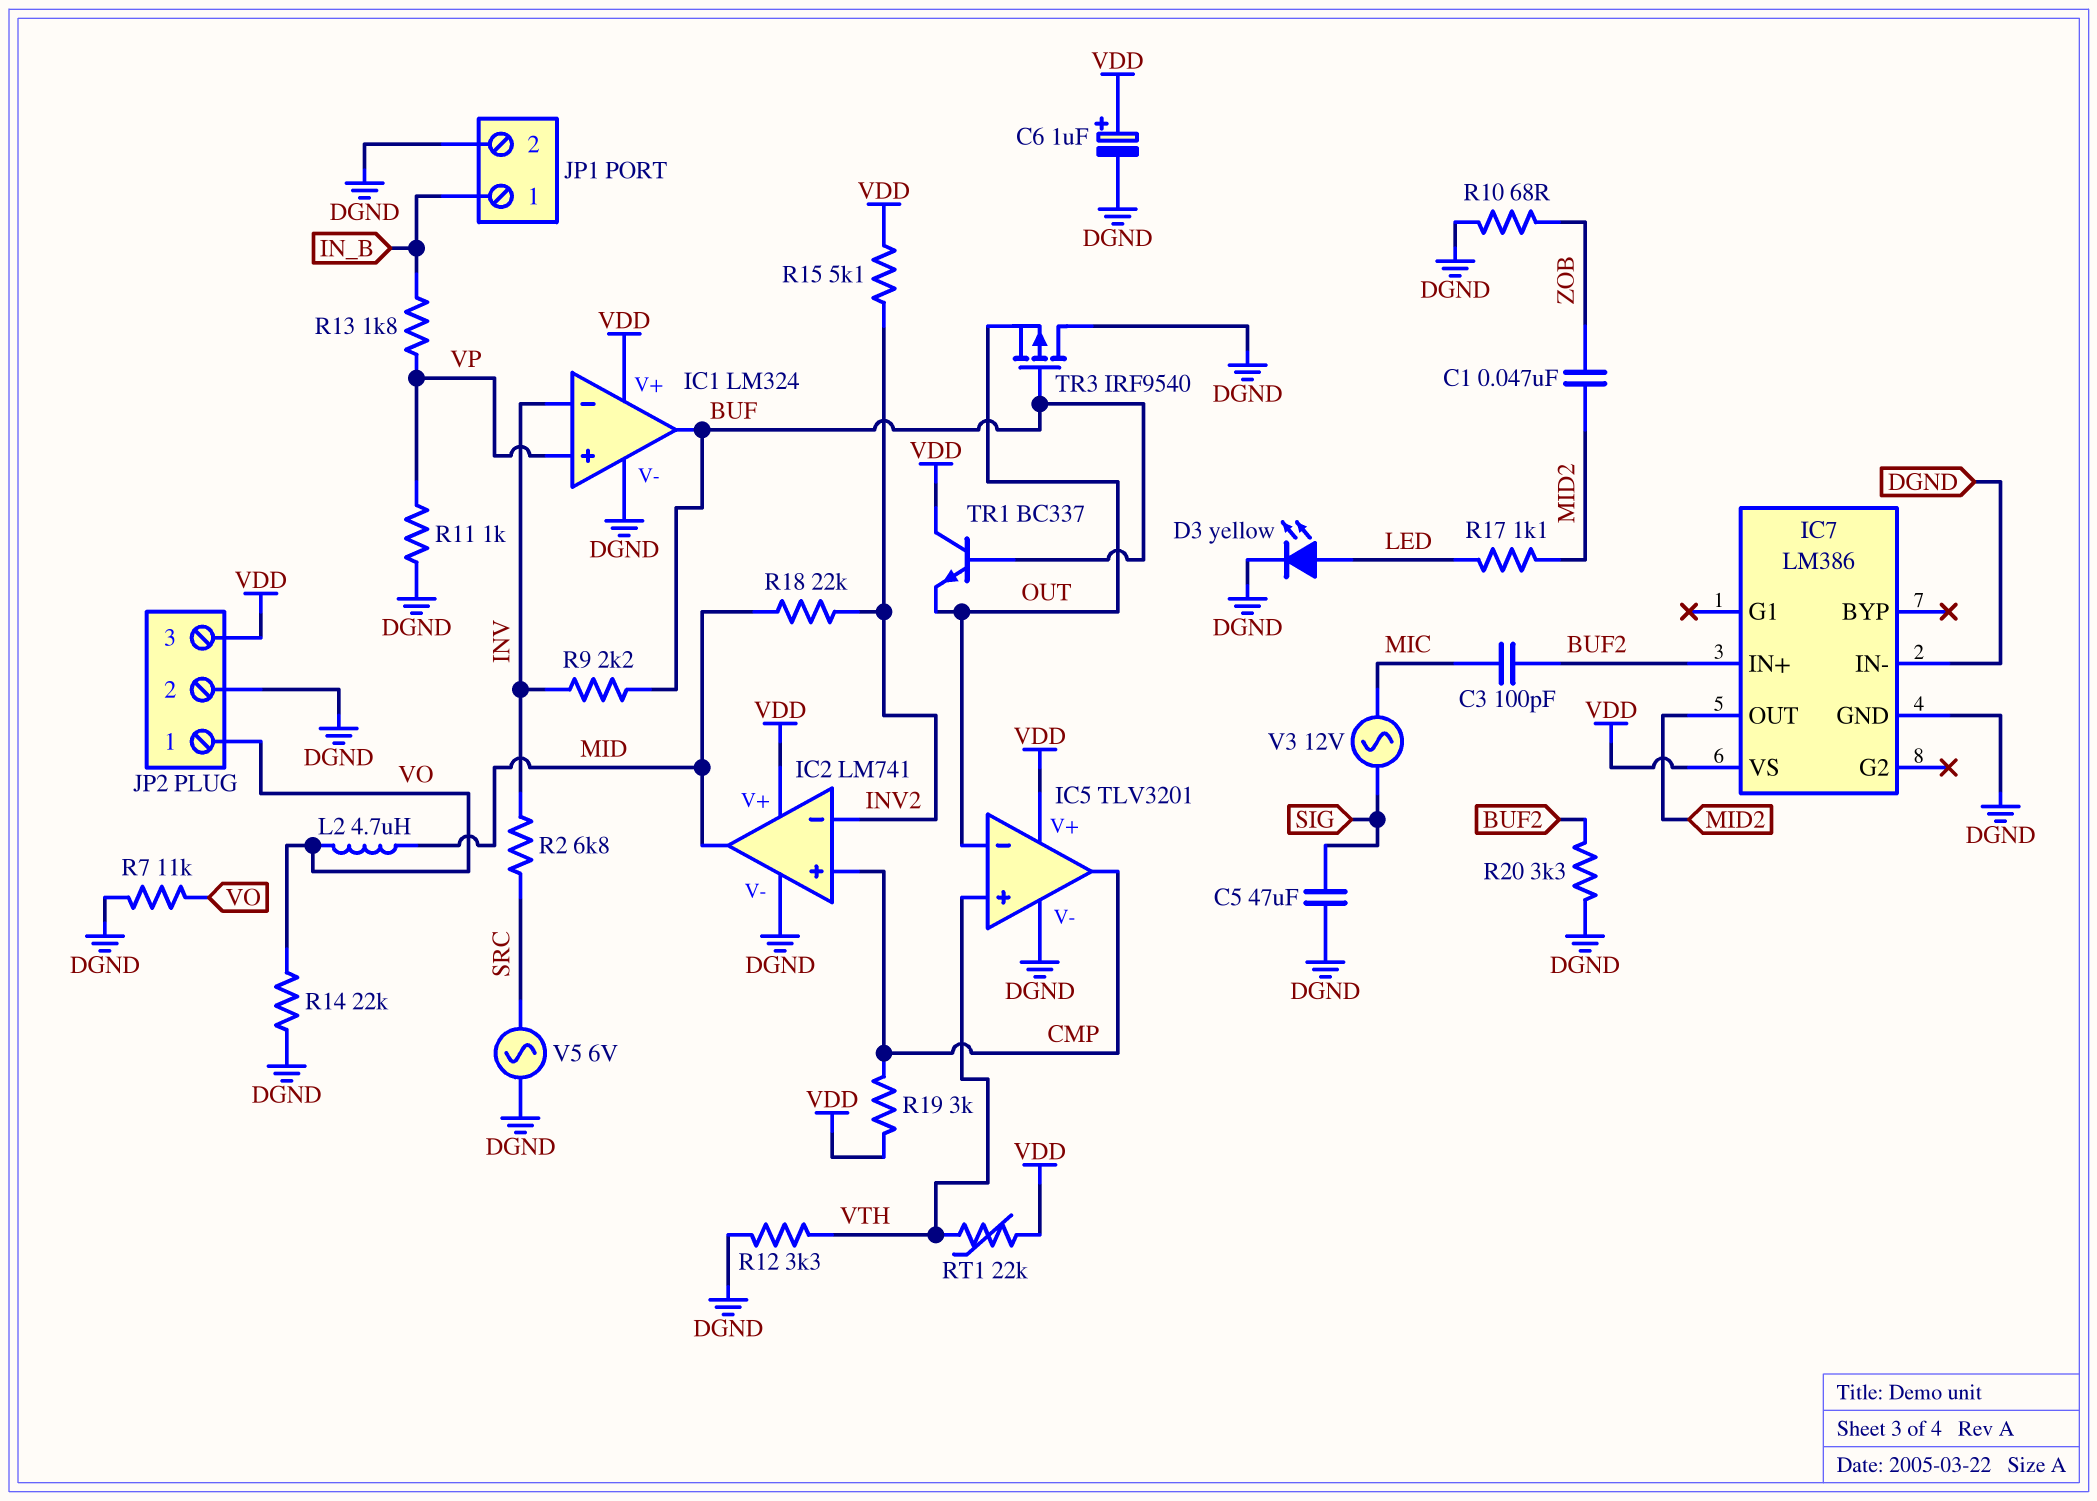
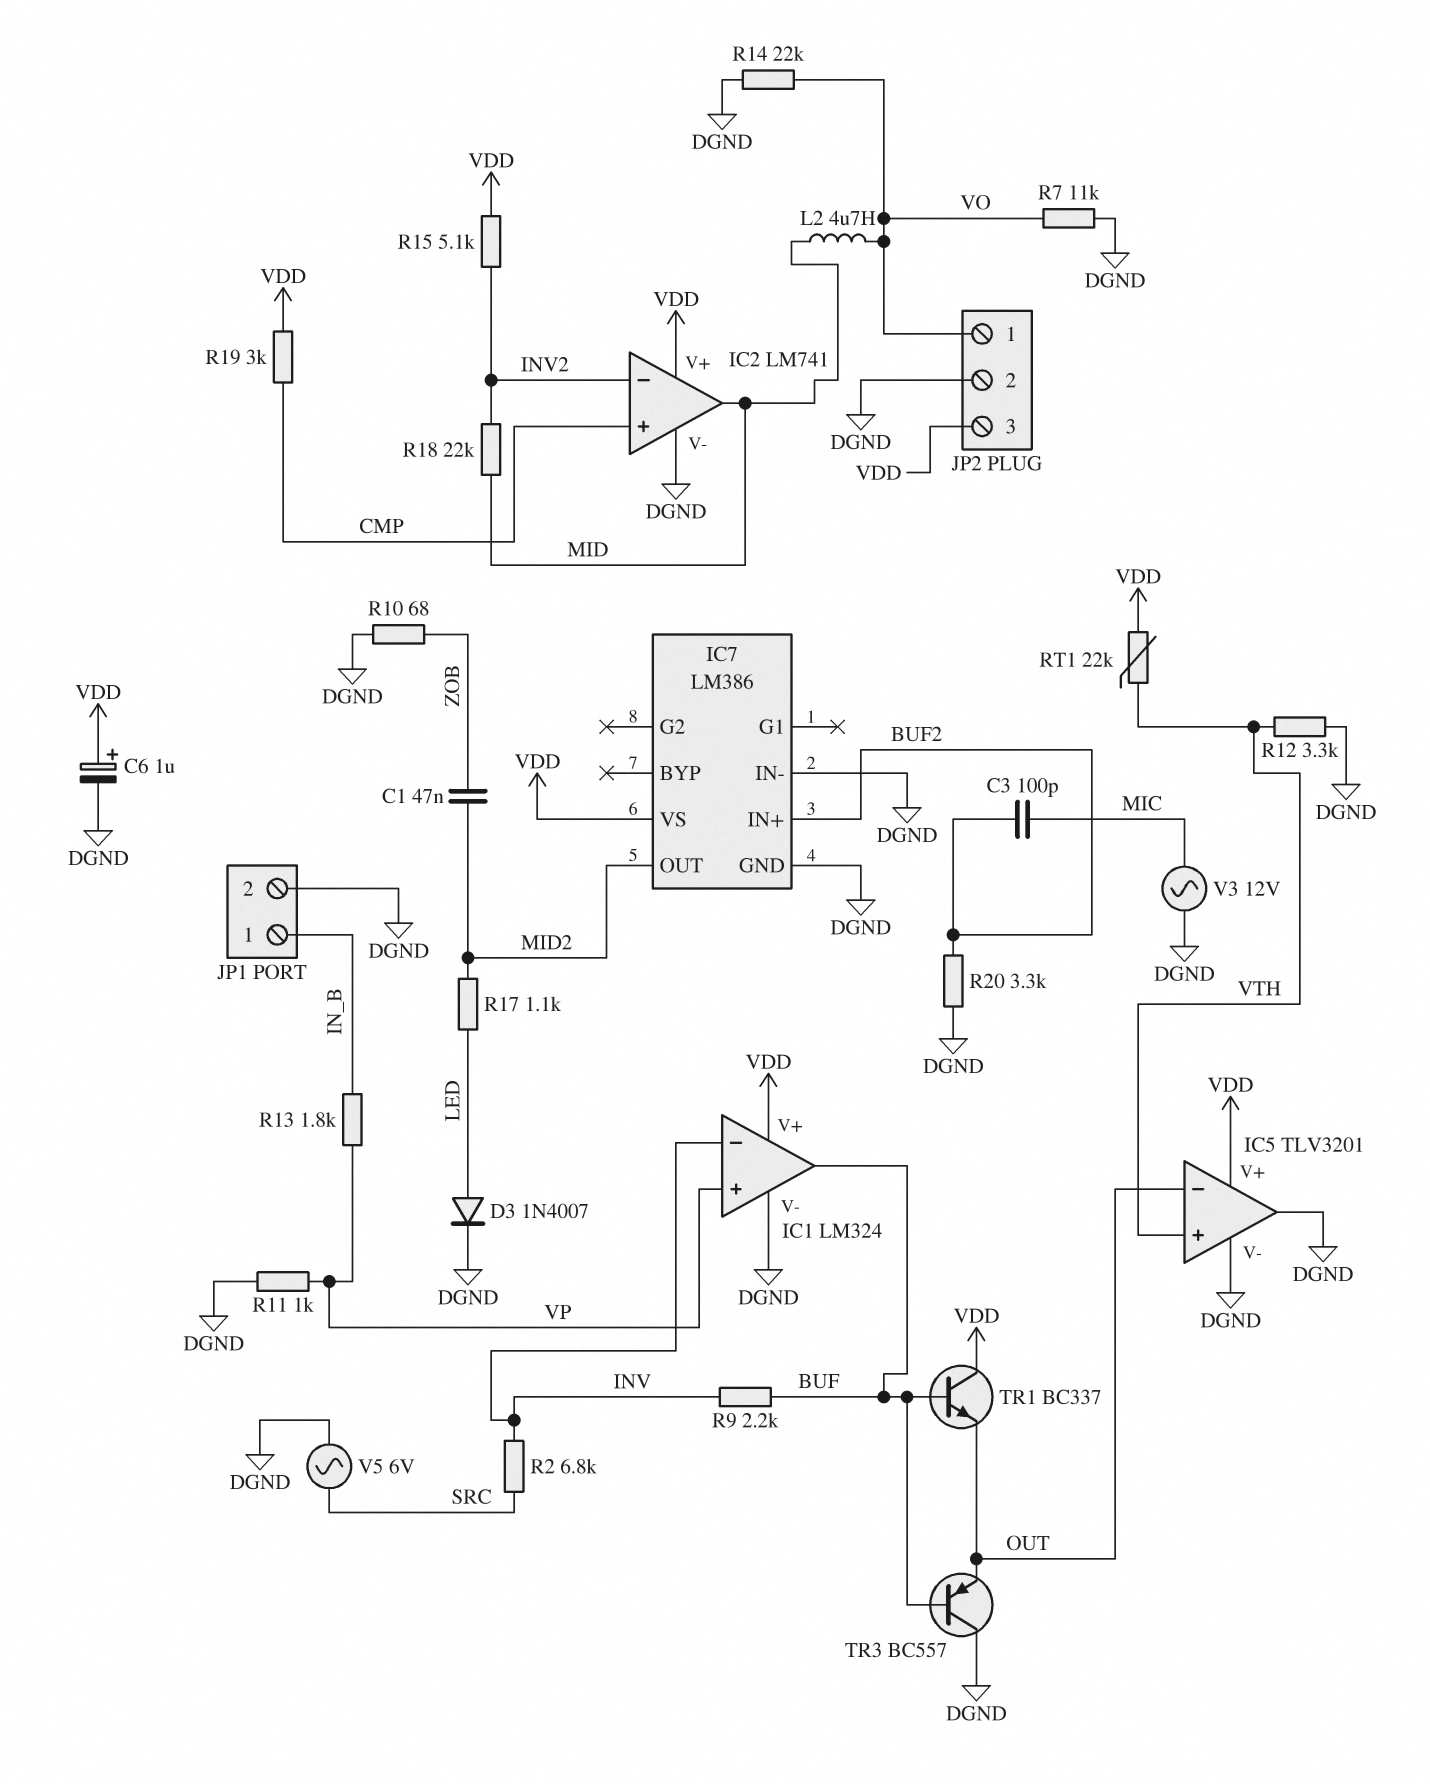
C5: 47uF (DGND, SIG) -> none
D3: LED yellow (A LED, K DGND) -> diode 1N4007 (A LED, K DGND)
IC5 pin out: CMP -> DGND
TR3: PMOS IRF9540 (G BUF, D DGND, S OUT) -> PNP BC557 (B BUF, C DGND, E OUT)
V3: AC 12V (MIC, SIG) -> AC 12V (DGND, MIC)

